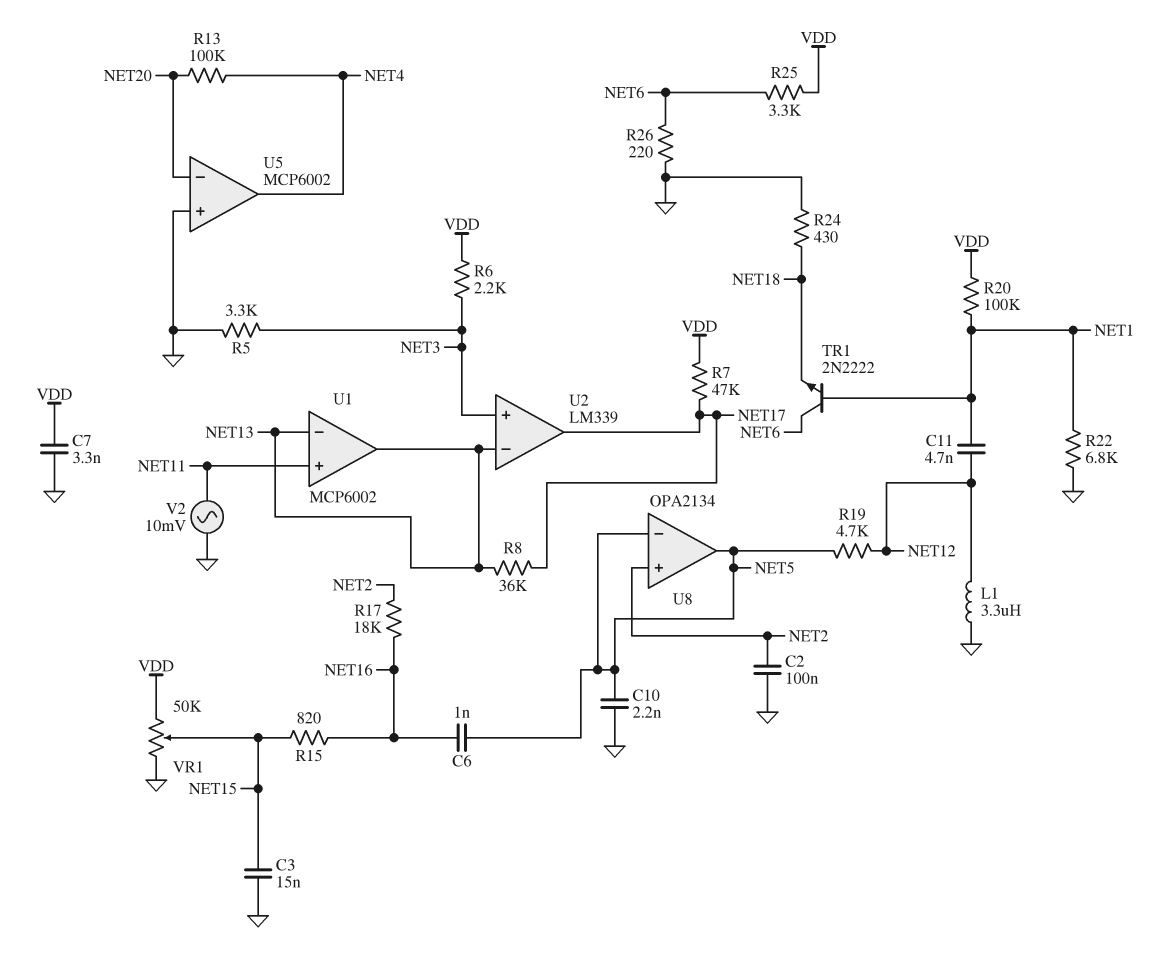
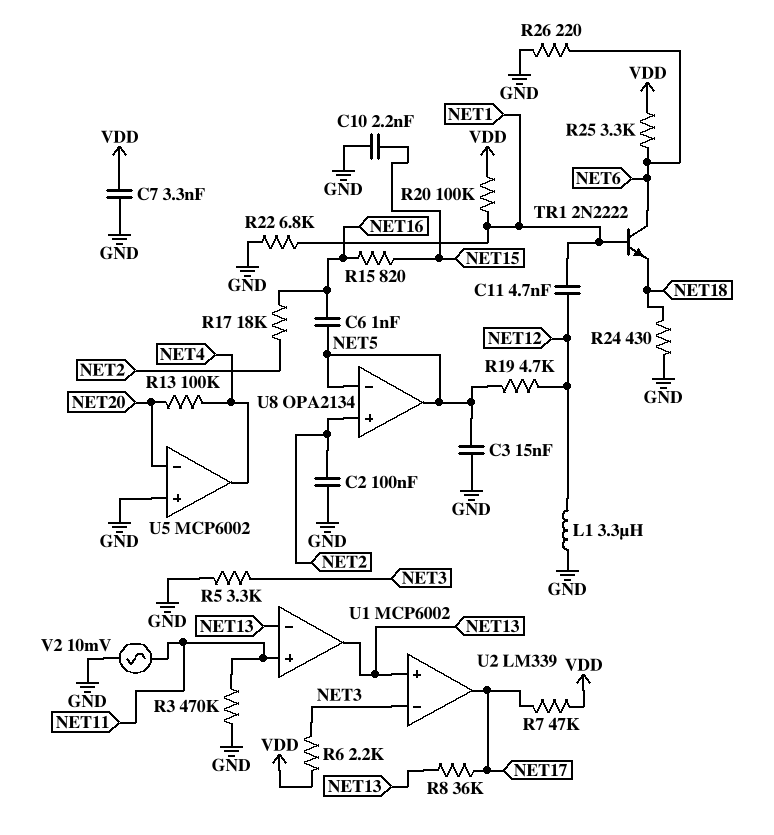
C3: 15nF (GND, NET15) -> 15nF (GND, NET5)
C10: 2.2nF (GND, NET5) -> 2.2nF (GND, NET15)
R3: none -> 470k (GND, NET11)
U2 pin in+: NET3 -> NET13
U2 pin in-: NET13 -> NET3
VR1: 50k (GND, VDD, wiper NET15) -> none

